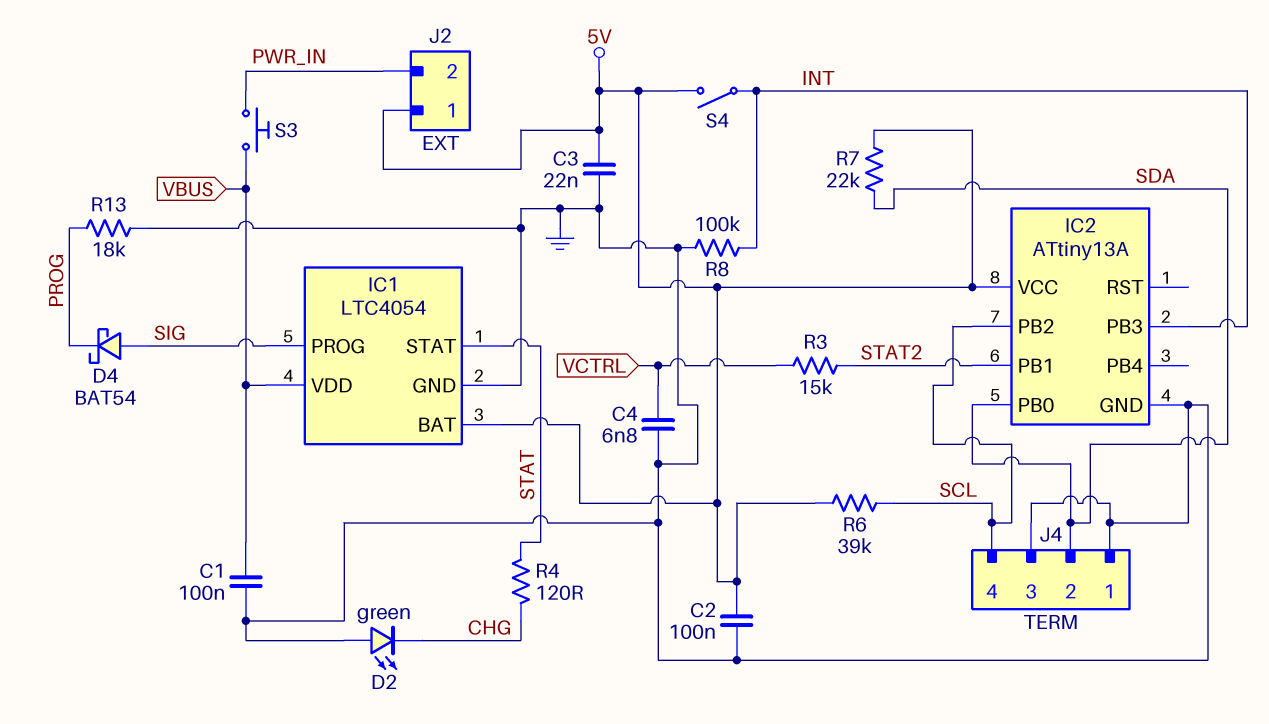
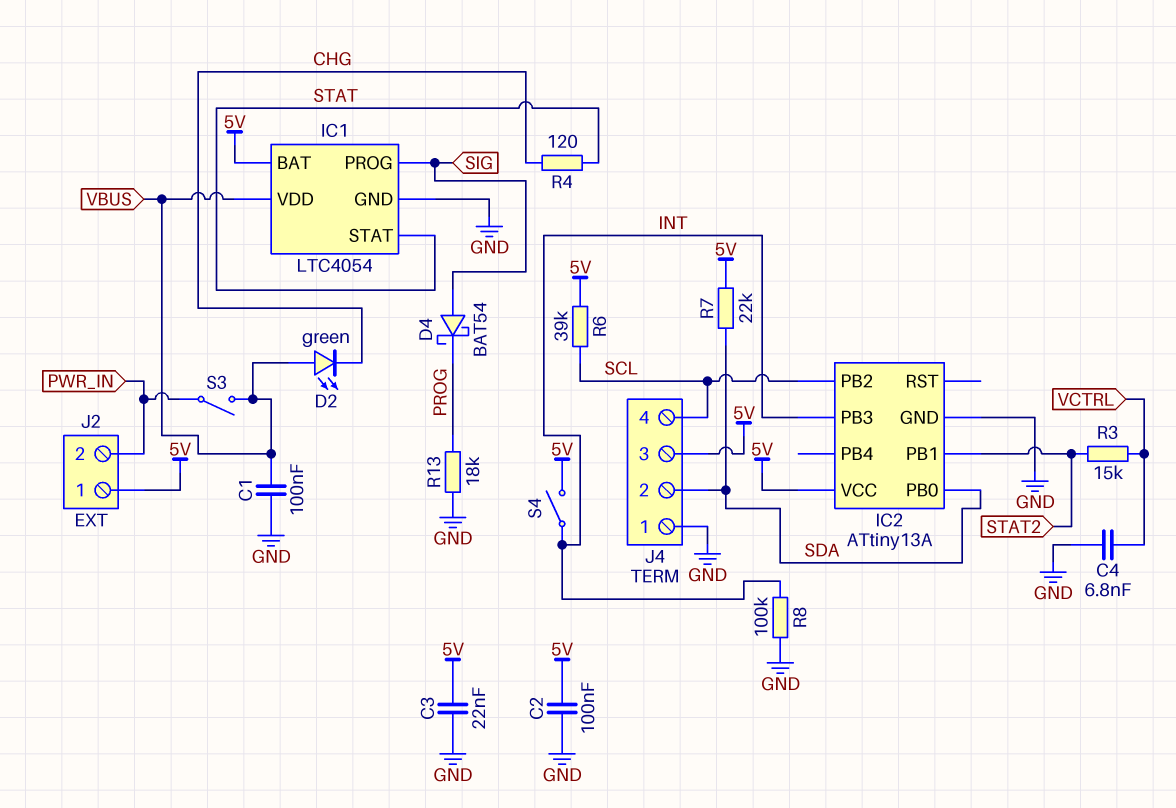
D2: LED green (A GND, K CHG) -> LED green (A VBUS, K CHG)
J4 pin 3: GND -> 5V
S3: button (PWR_IN, VBUS) -> switch (PWR_IN, VBUS)

